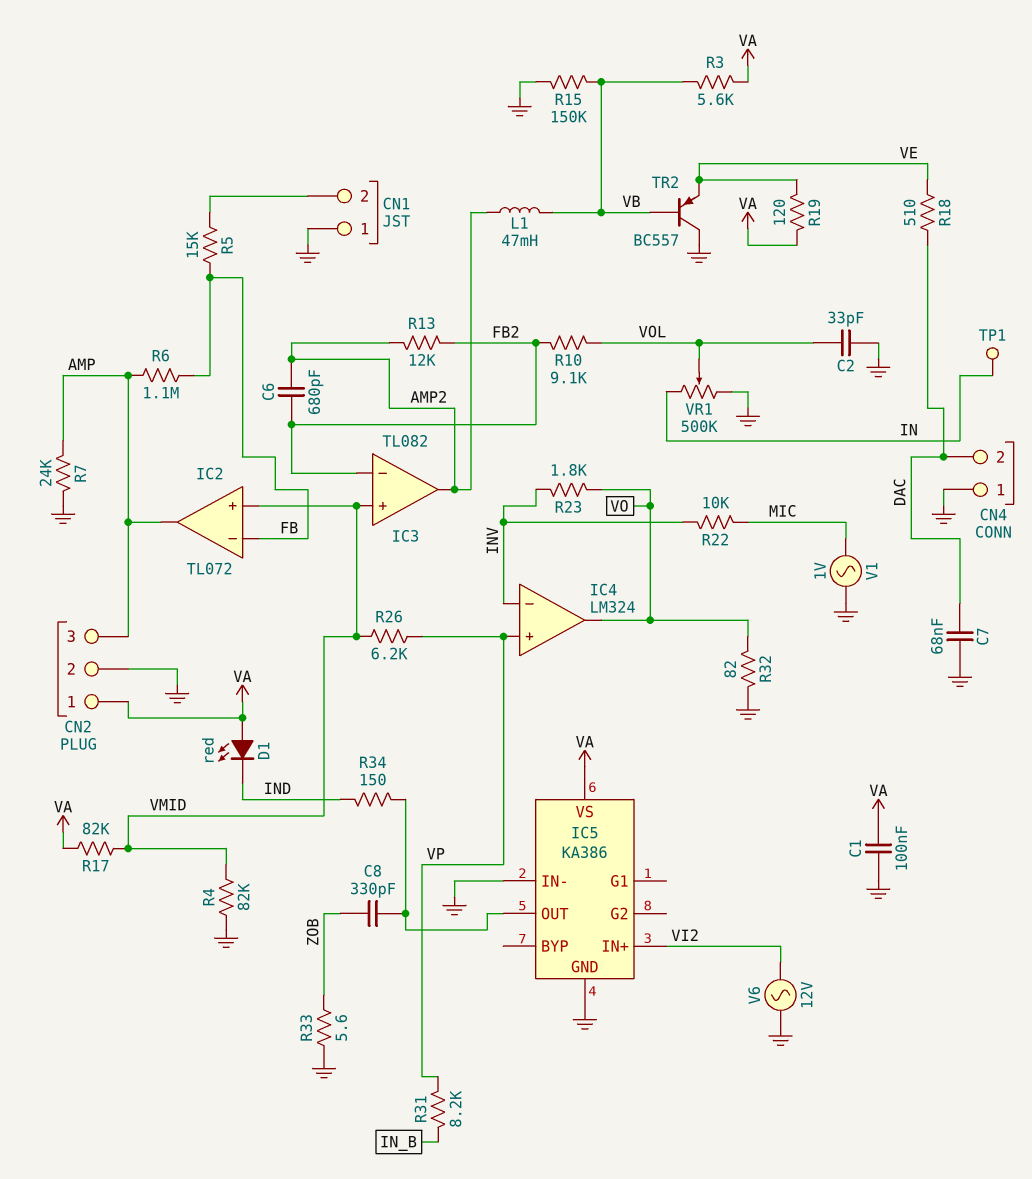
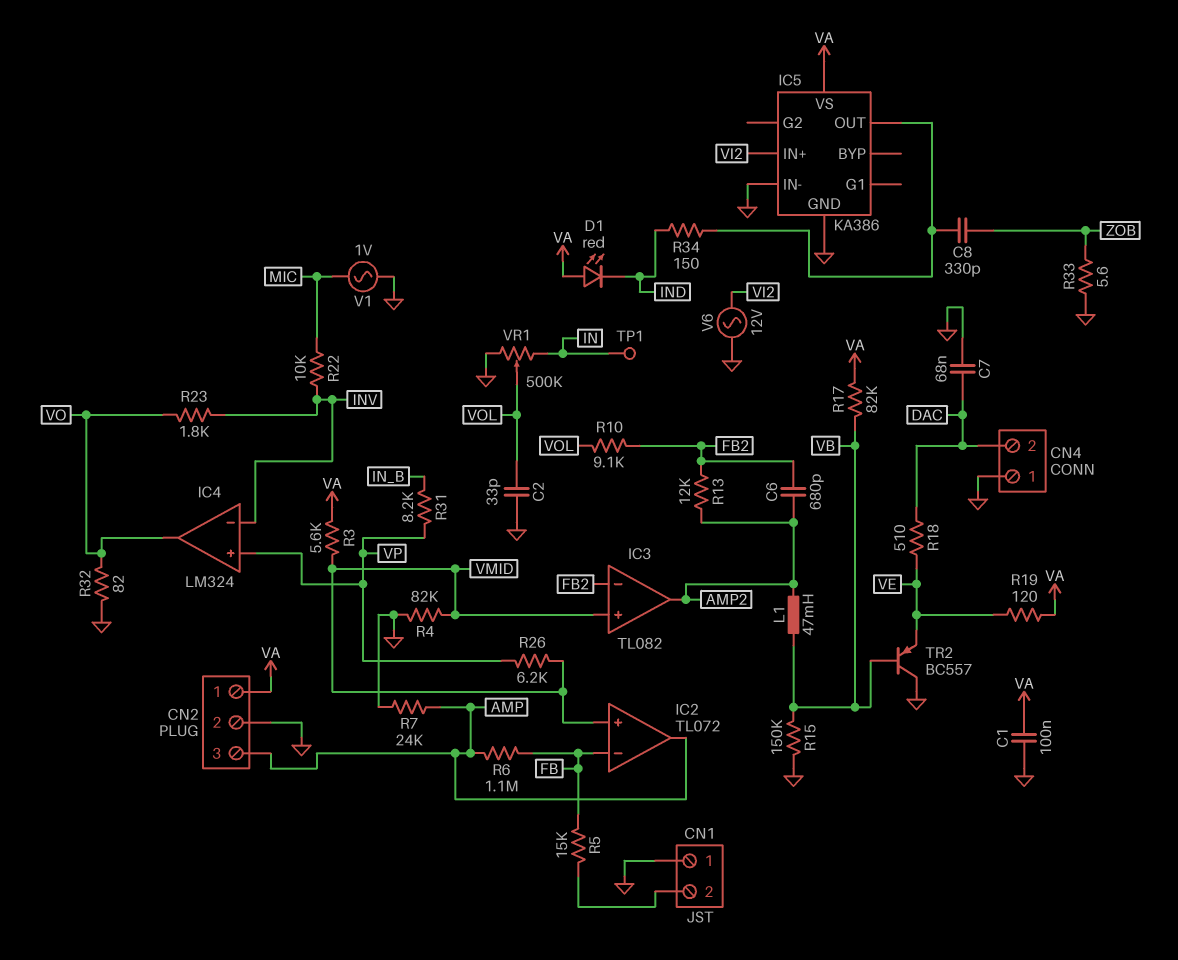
R3: 5.6k (VA, VB) -> 5.6k (VA, VMID)
R17: 82k (VA, VMID) -> 82k (VA, VB)

